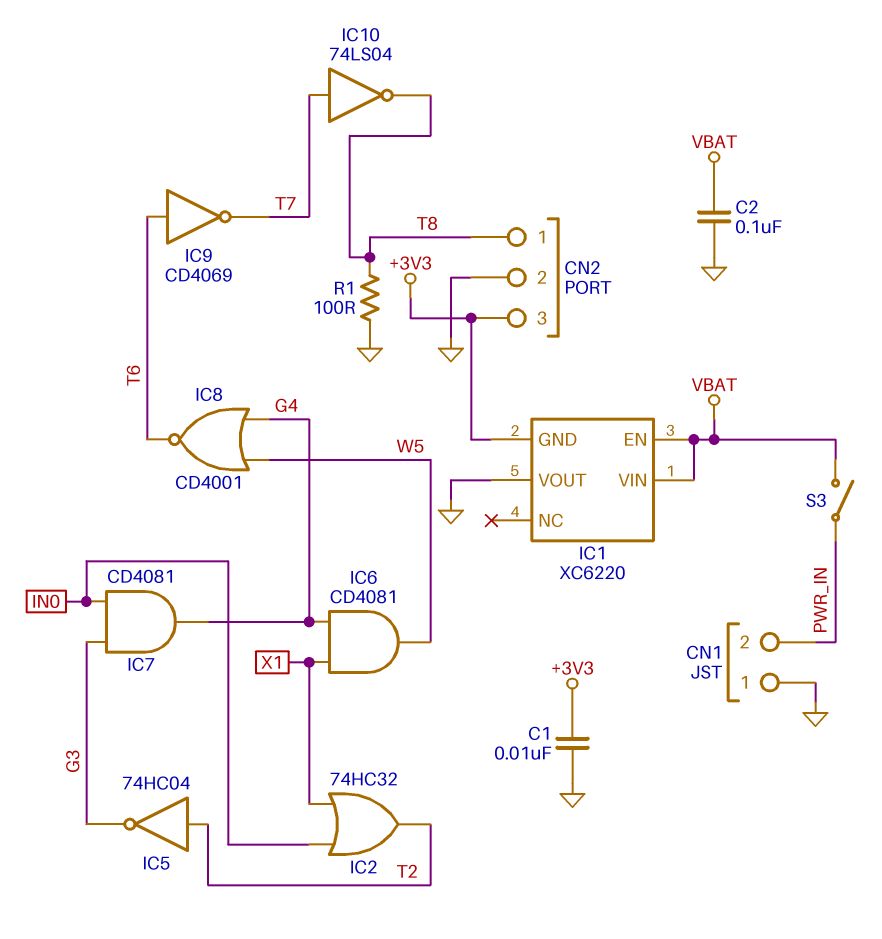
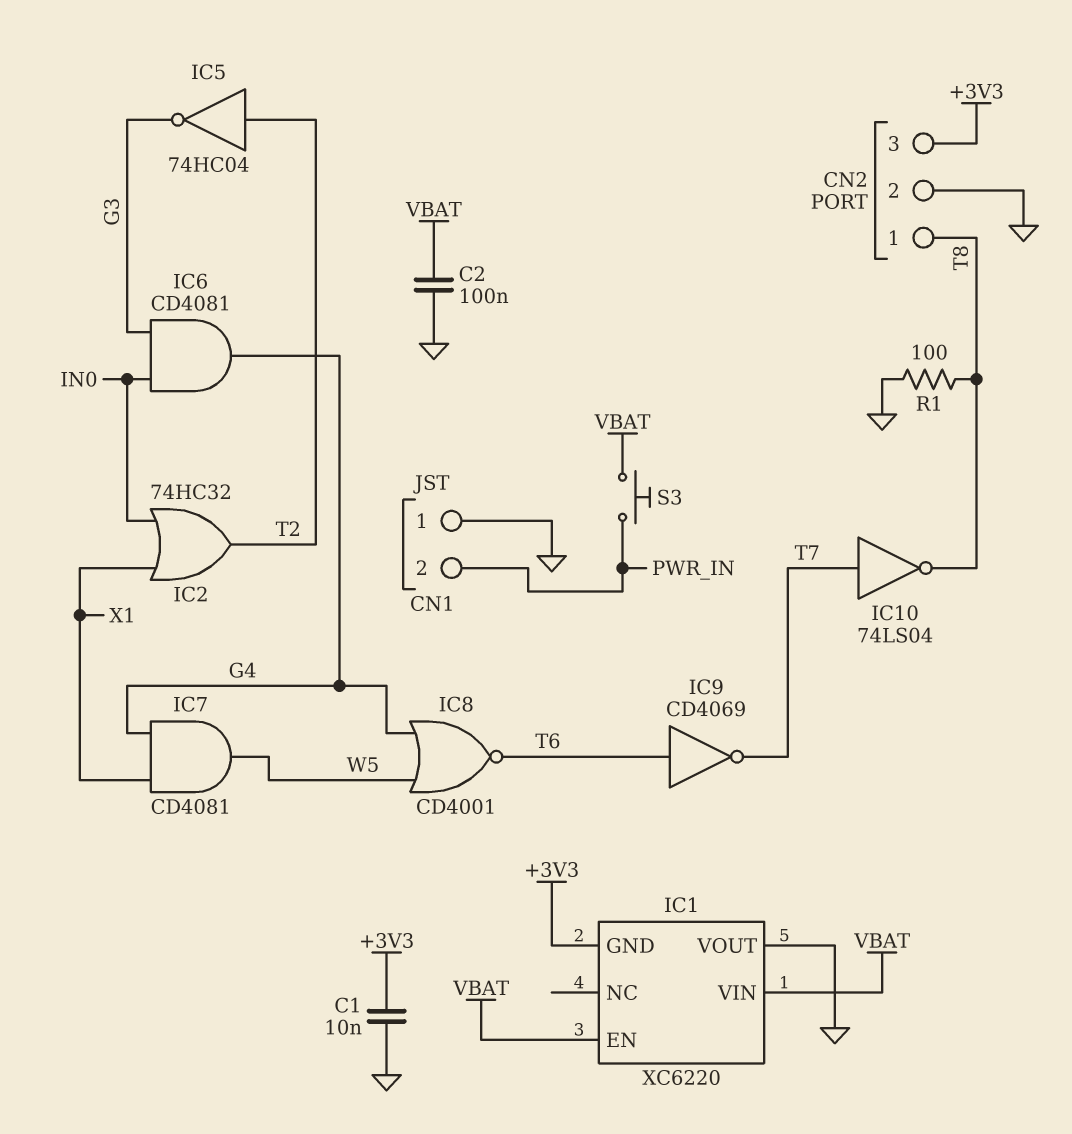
IC6: AND CD4081 (in G4, in X1, out W5) -> AND CD4081 (in G3, in IN0, out G4)
IC7: AND CD4081 (in G3, in IN0, out G4) -> AND CD4081 (in G4, in X1, out W5)
S3: switch (PWR_IN, VBAT) -> button (PWR_IN, VBAT)

